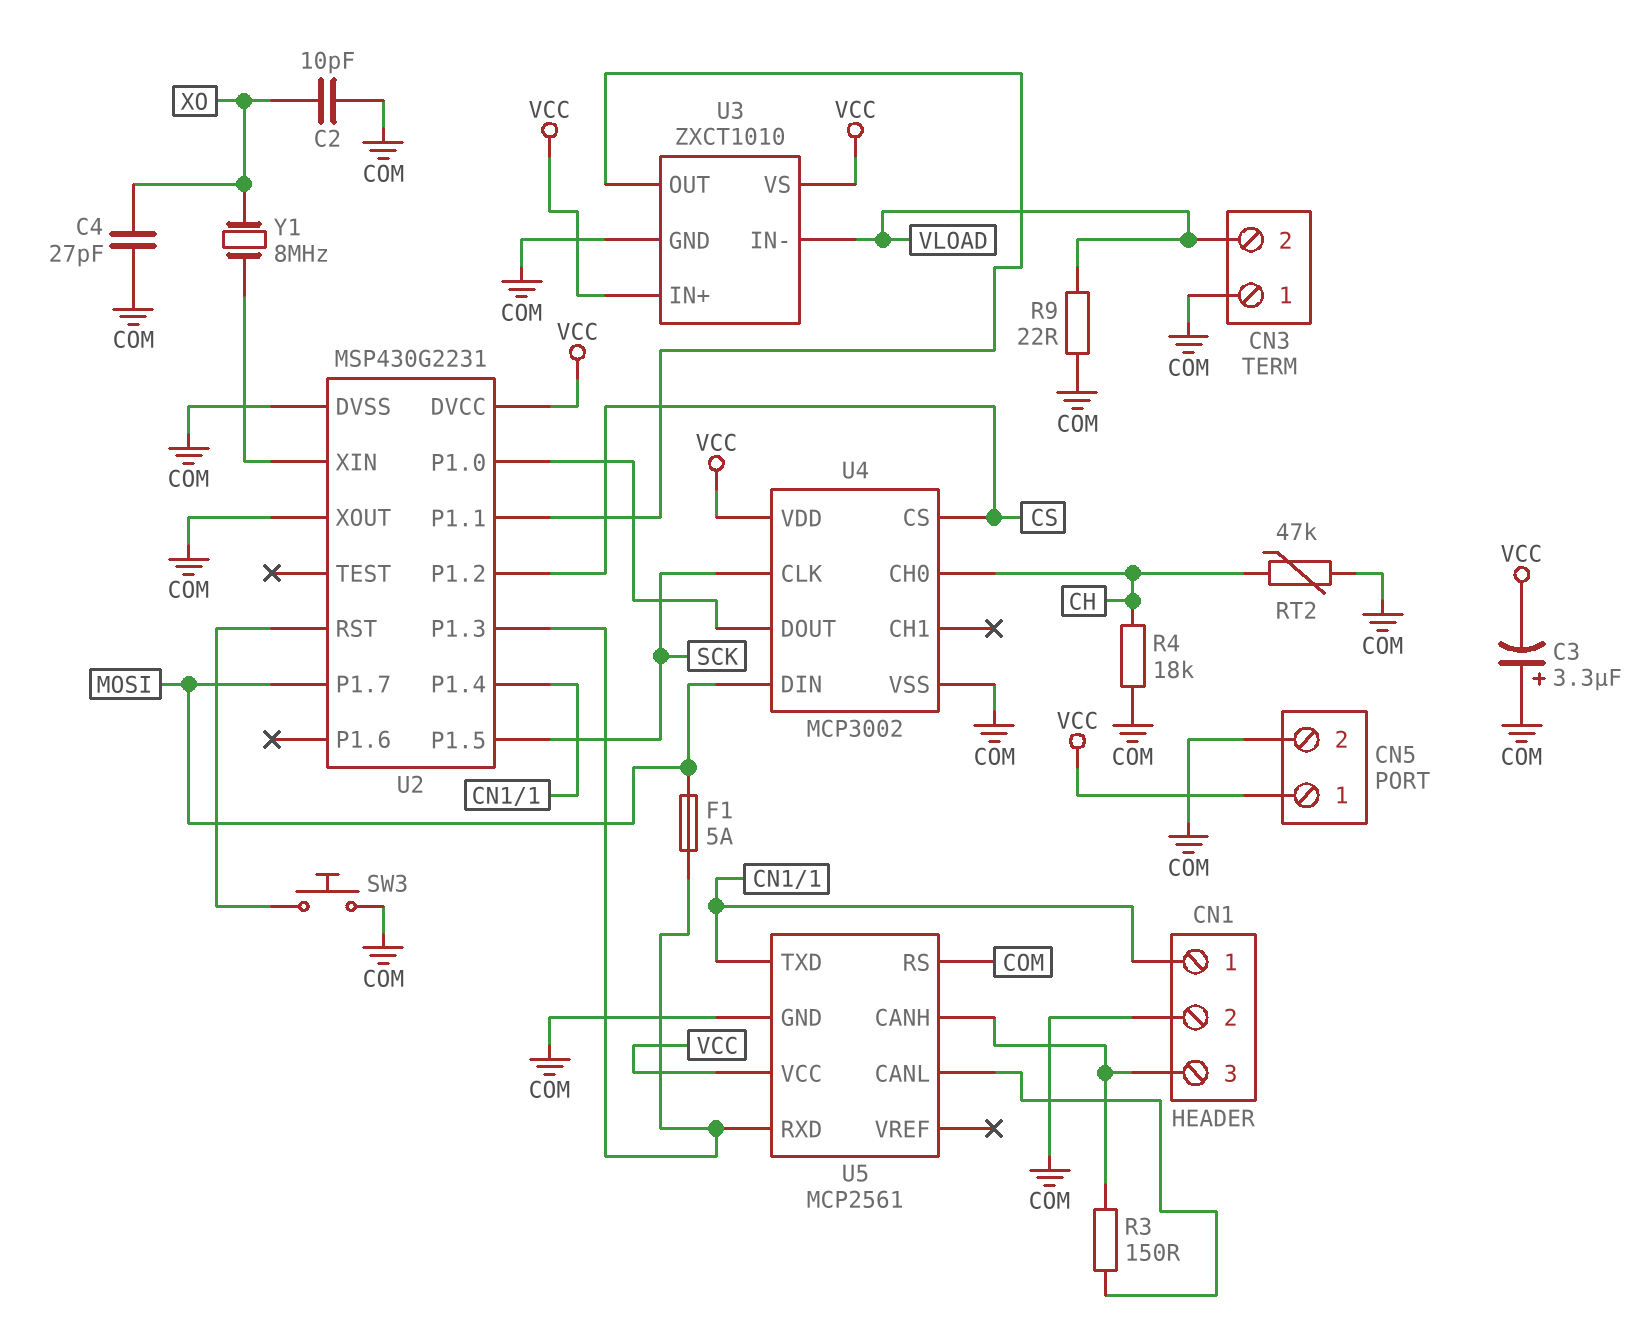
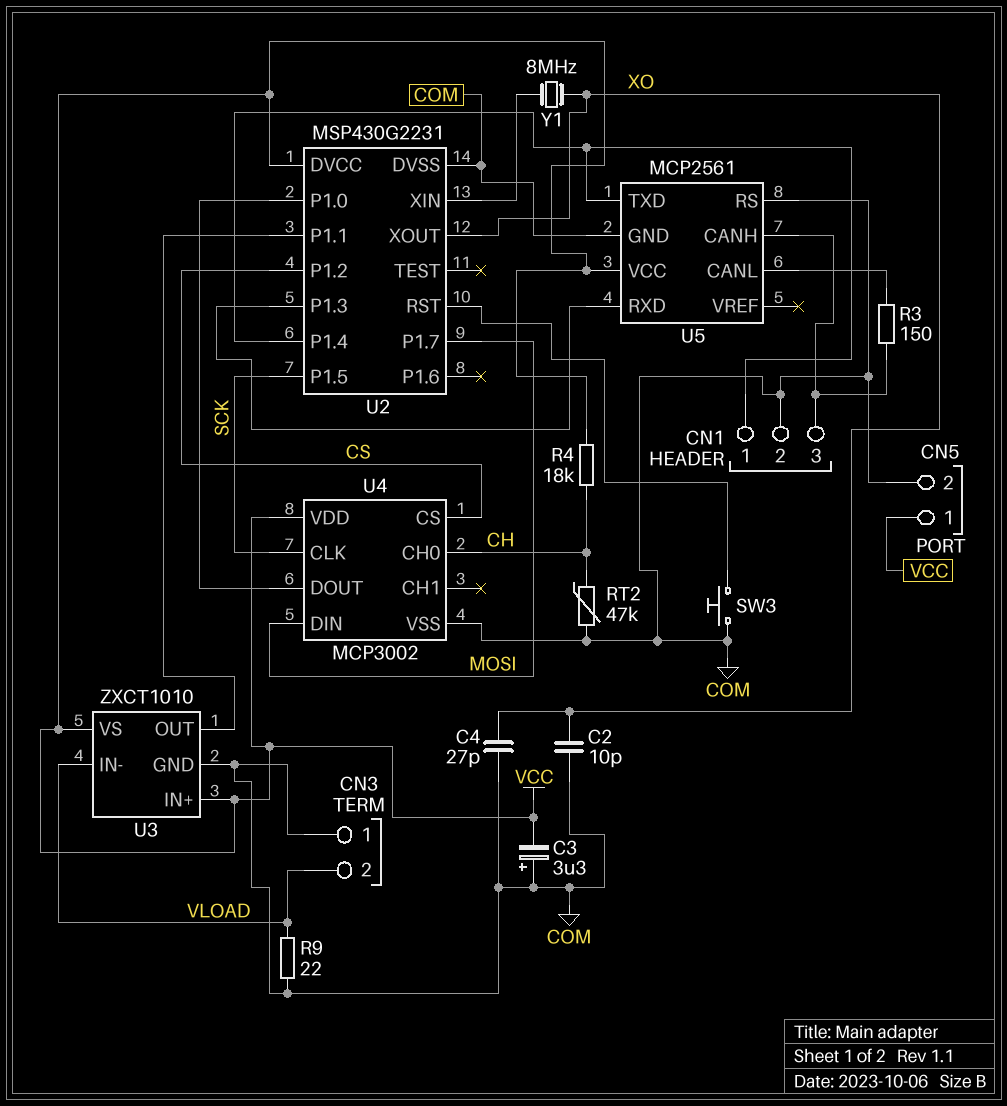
F1: 5A (MOSI, U2/P1.3) -> none
R4: 18k (CH, COM) -> 18k (CH, VCC)
U2 pin XOUT: COM -> XO

